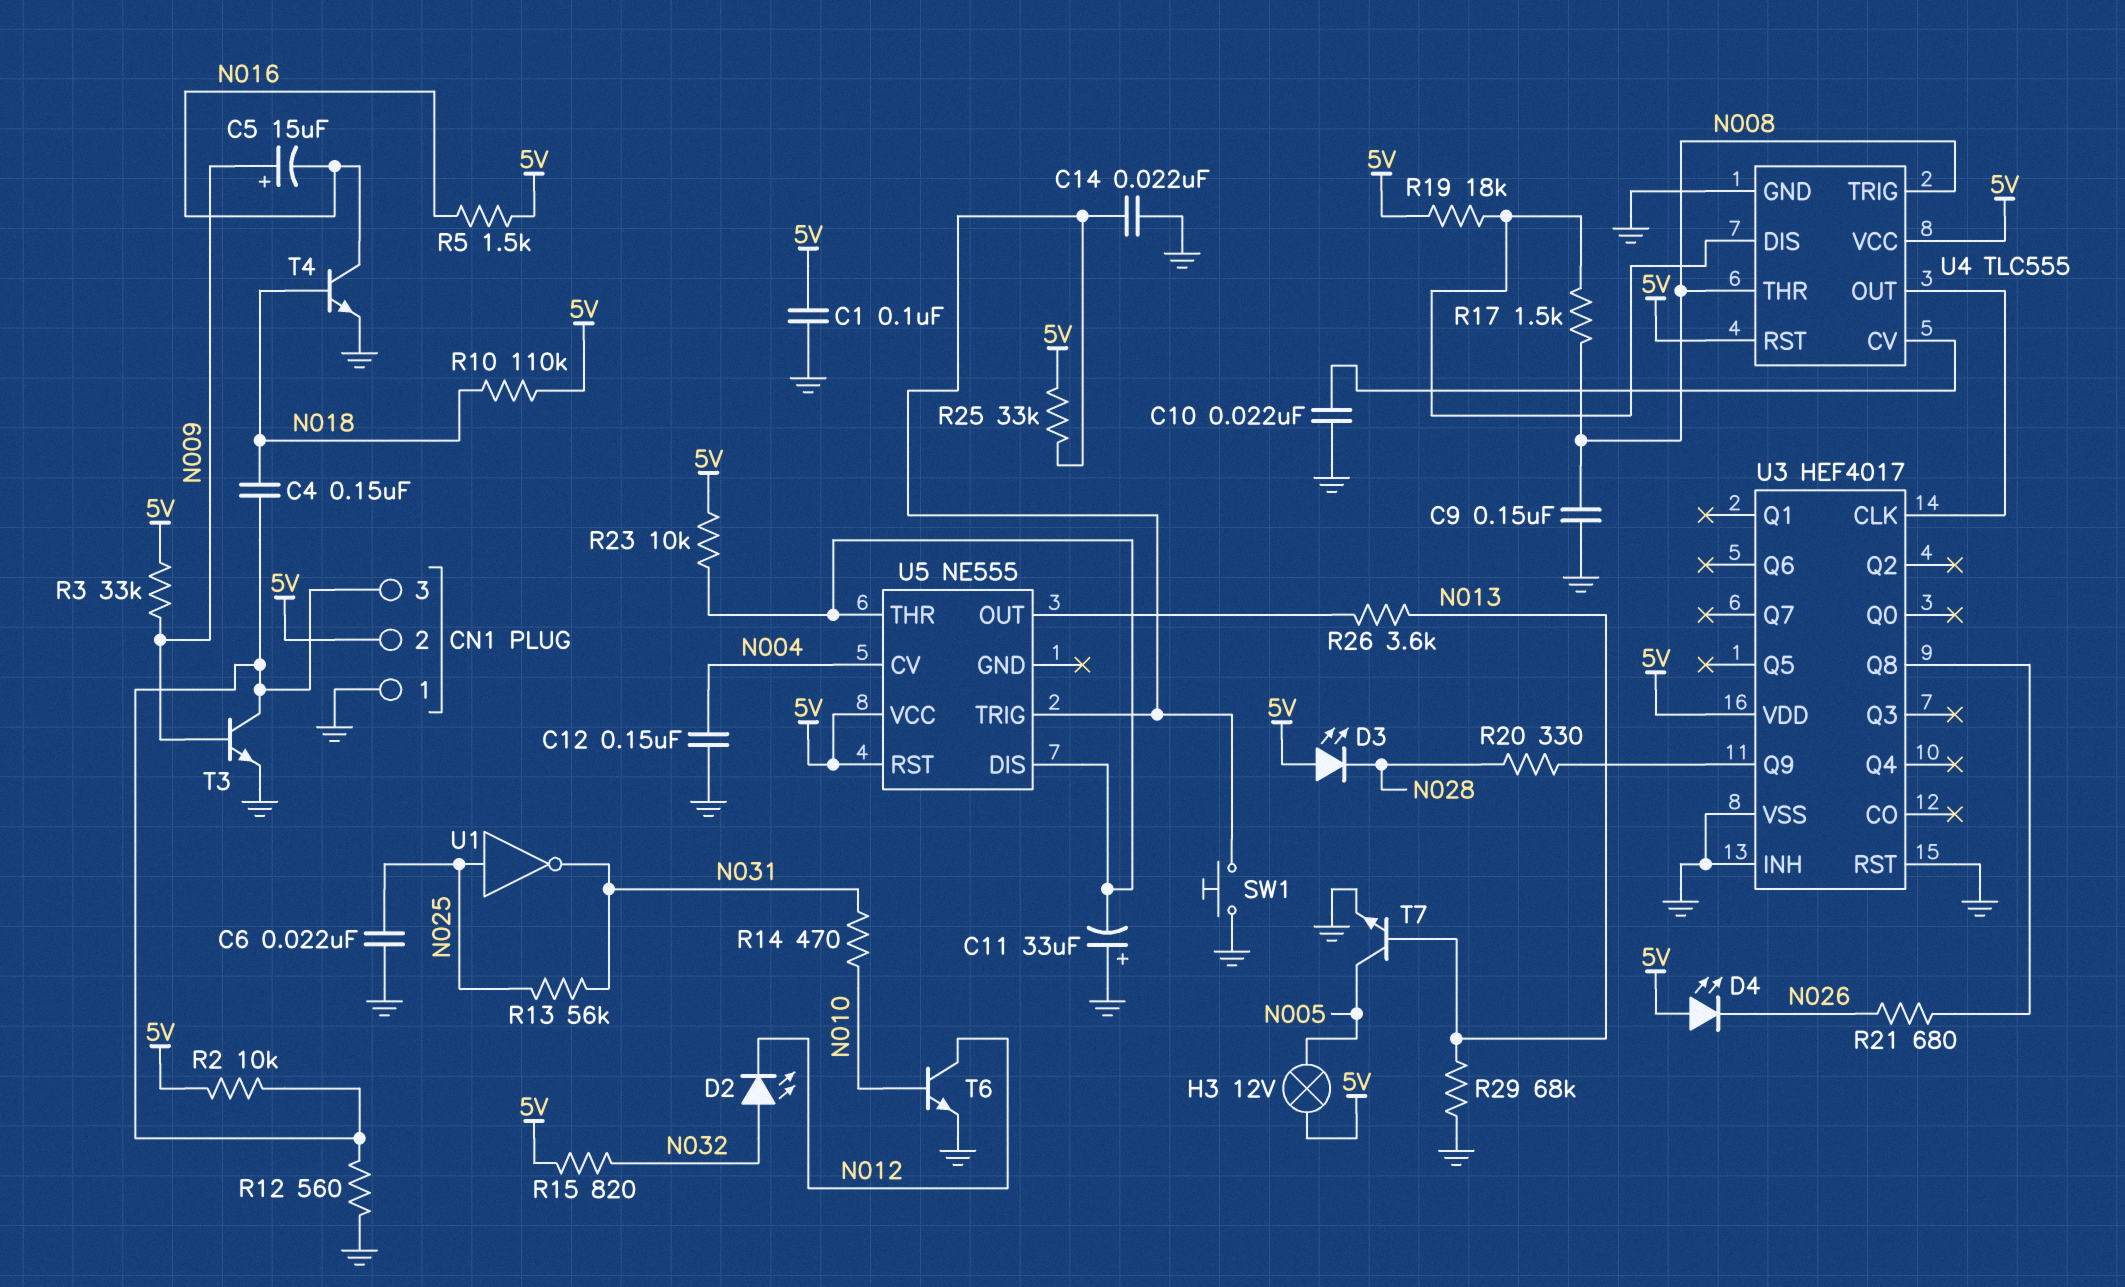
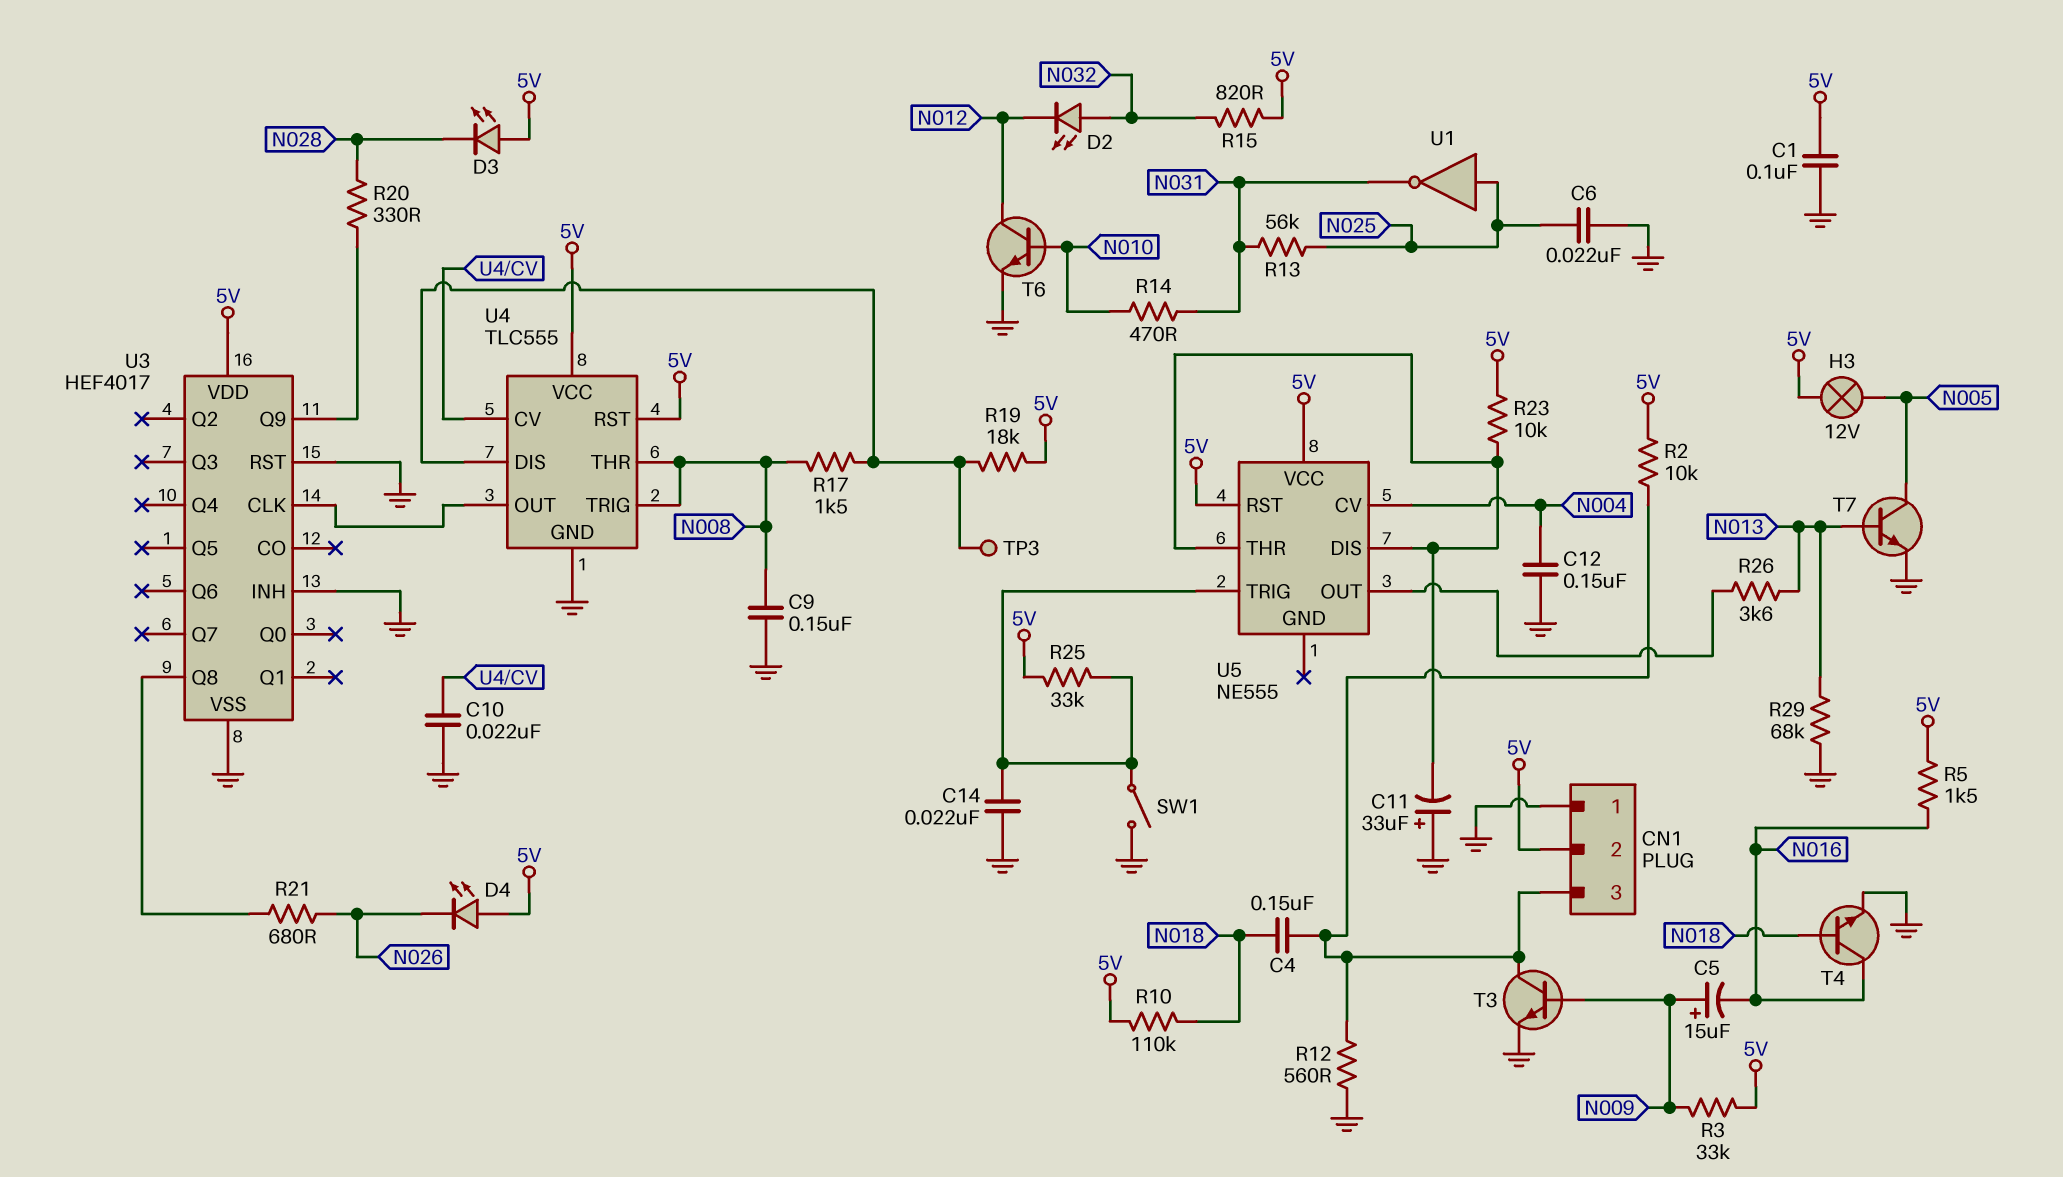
SW1: button (GND, U5/TRIG) -> switch (GND, U5/TRIG)
TP3: none -> test point (U4/DIS)

